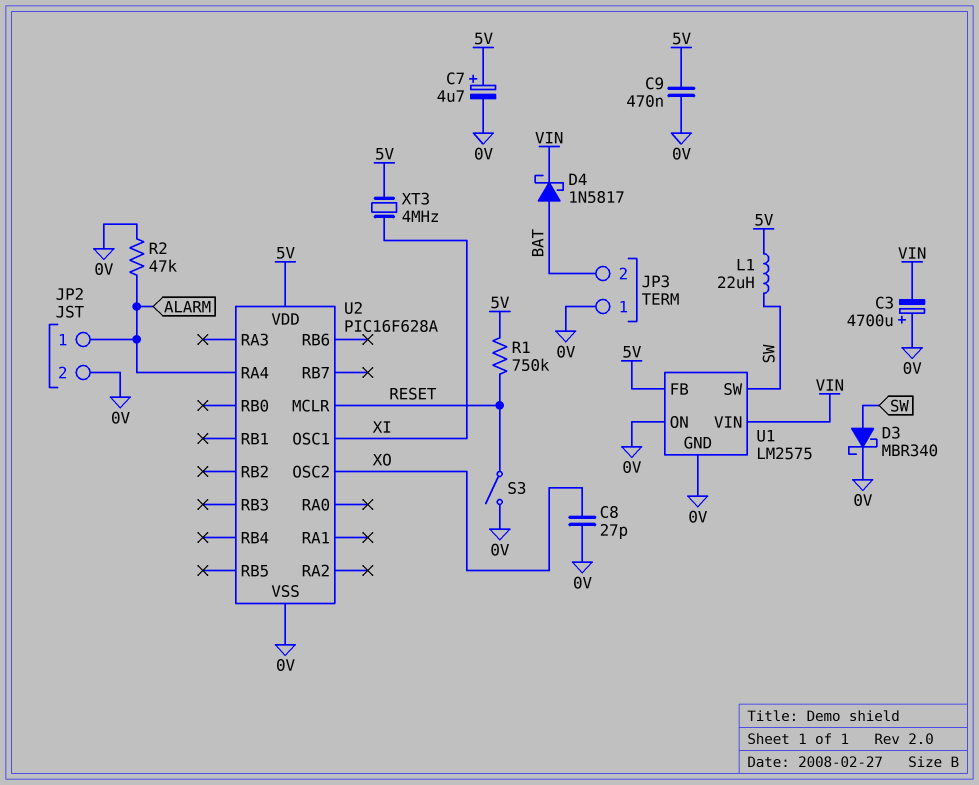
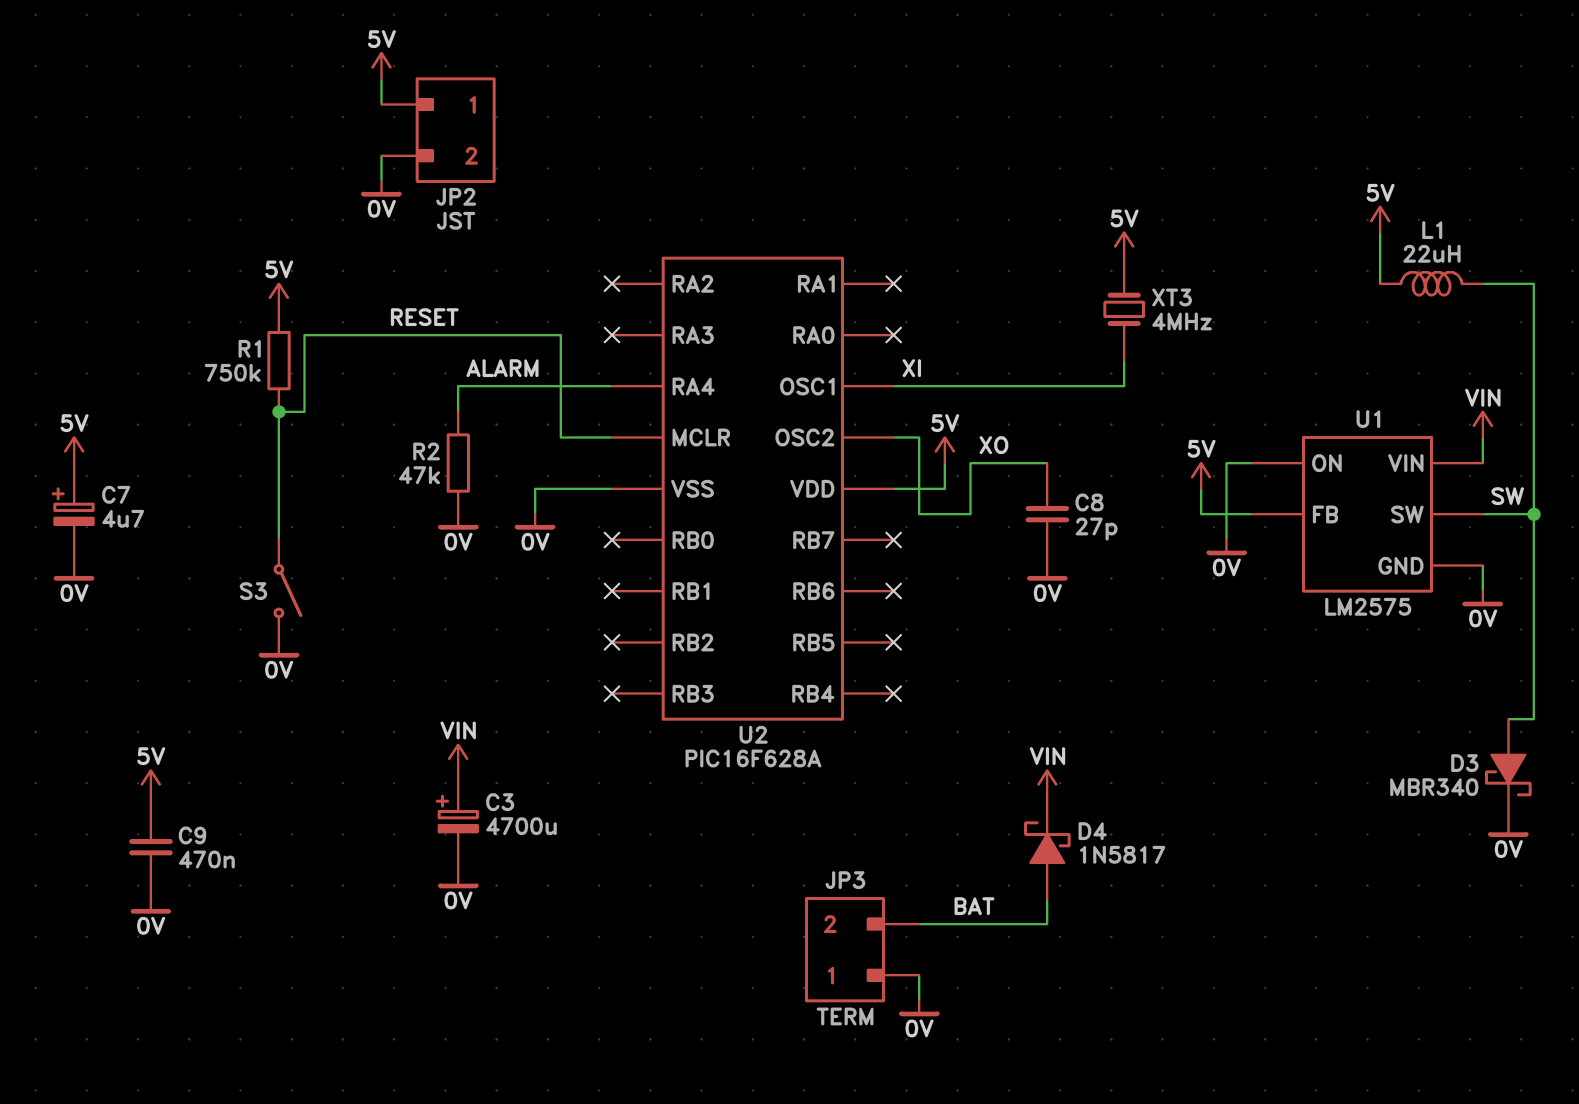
C3: 4700uF (plus 0V, minus VIN) -> 4700uF (plus VIN, minus 0V)
JP2 pin 1: ALARM -> 5V

